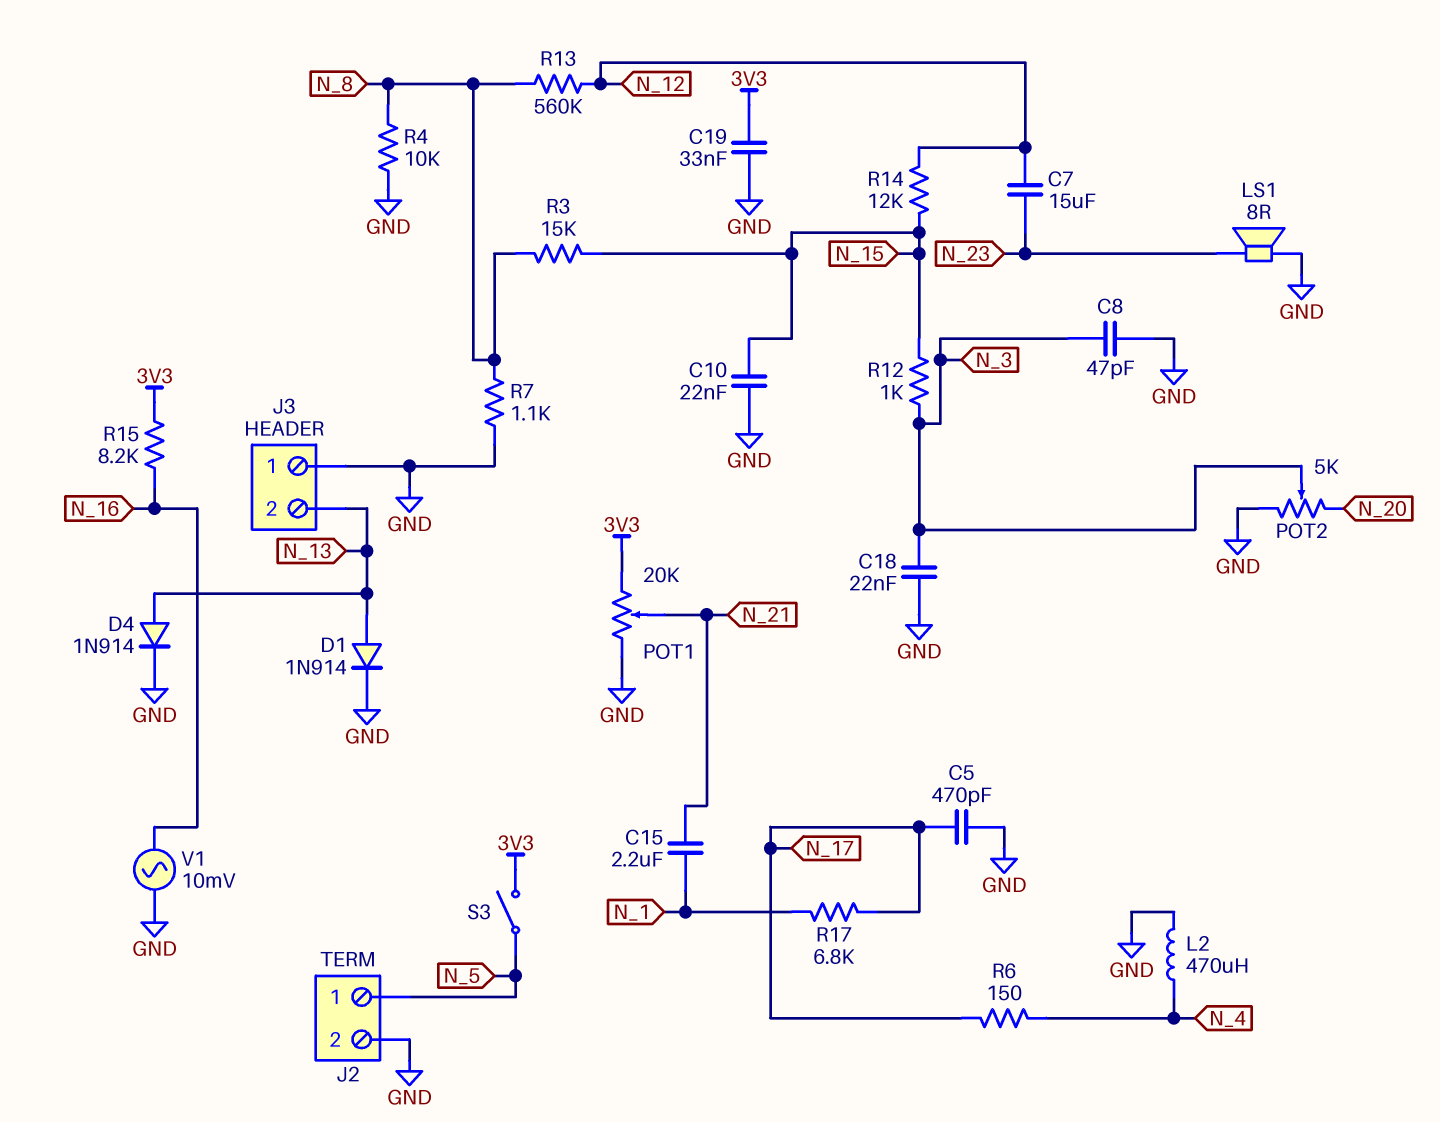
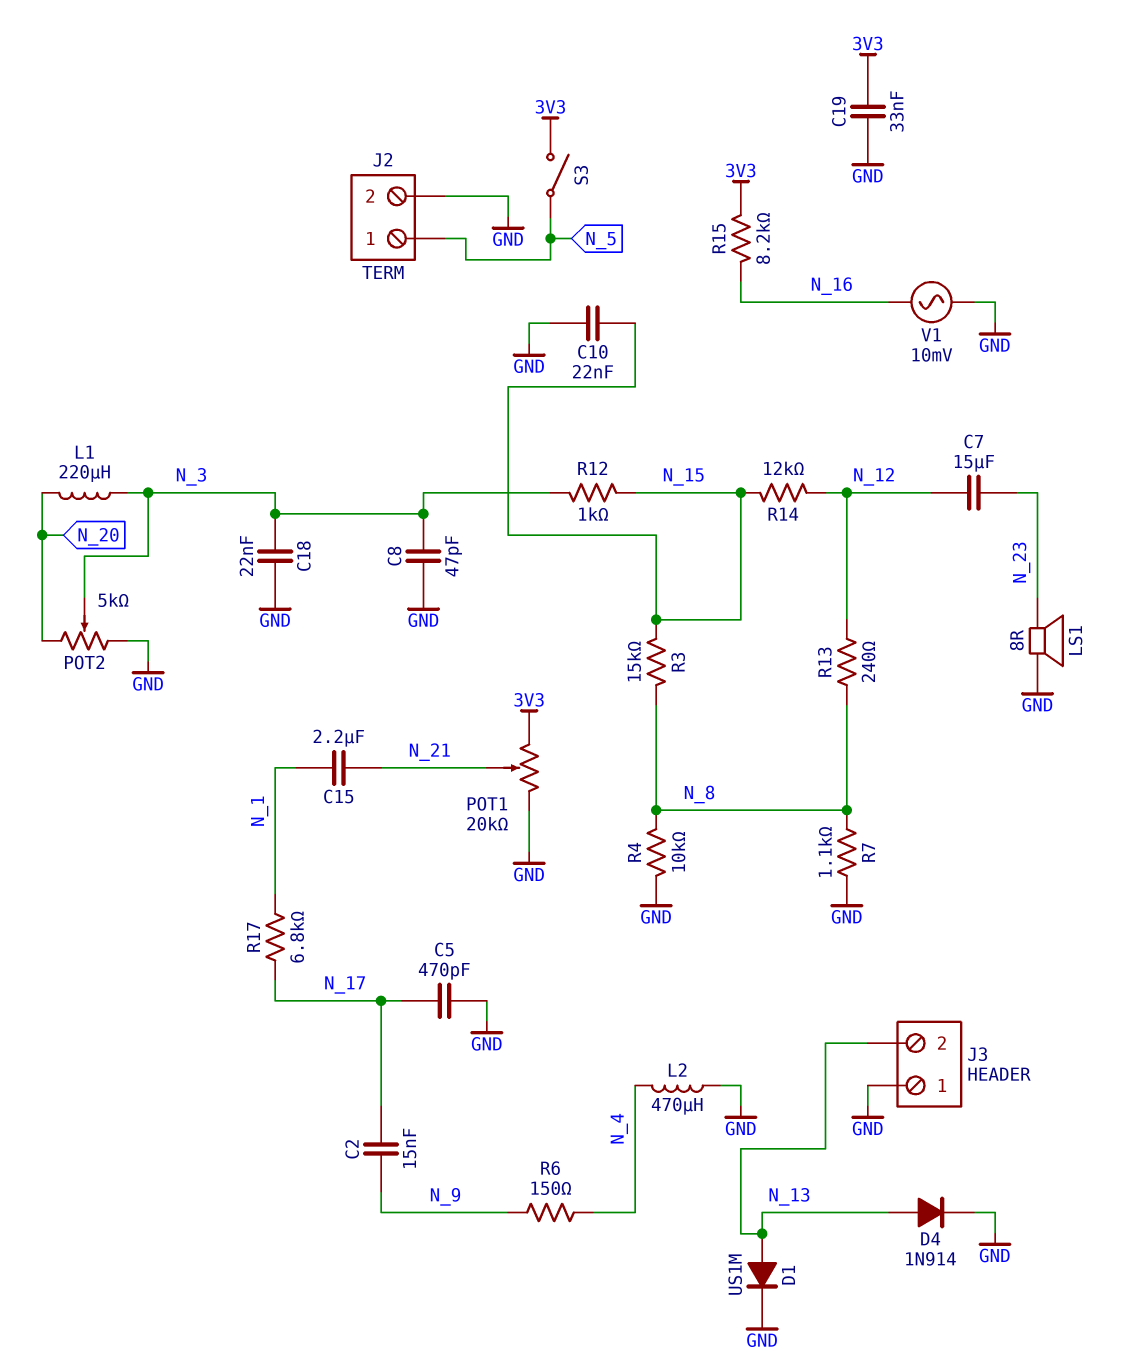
C2: none -> 15nF (N_9, N_17)
D1: diode 1N914 (A N_13, K GND) -> diode US1M (A N_13, K GND)
L1: none -> 220uH (N_3, N_20)
R6: 150 (N_4, N_17) -> 150 (N_4, N_9)
R13: 560k (N_8, N_12) -> 240 (N_8, N_12)

